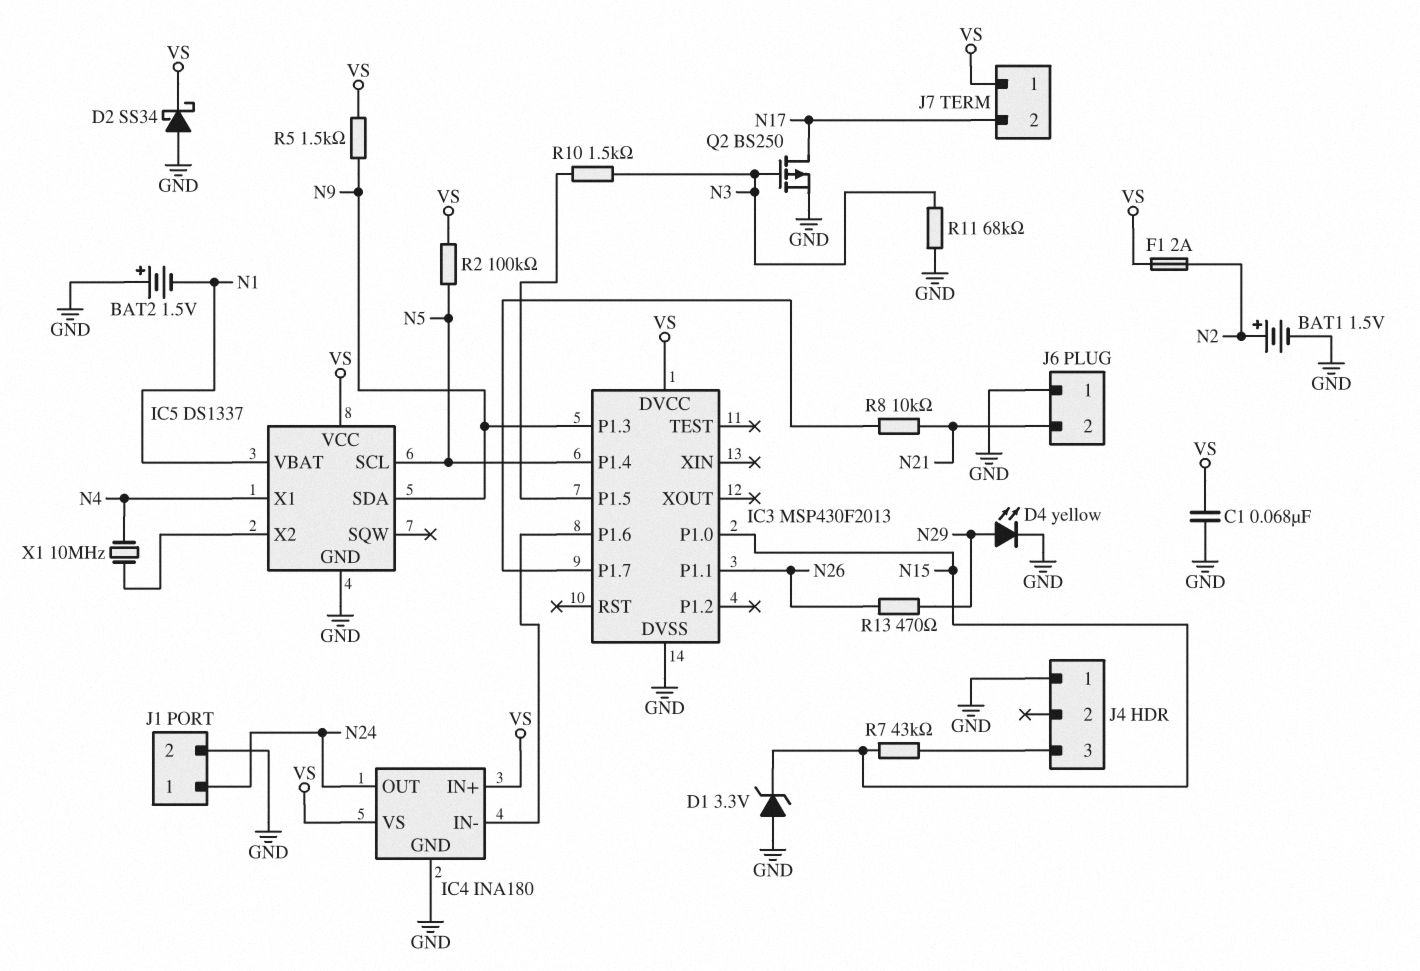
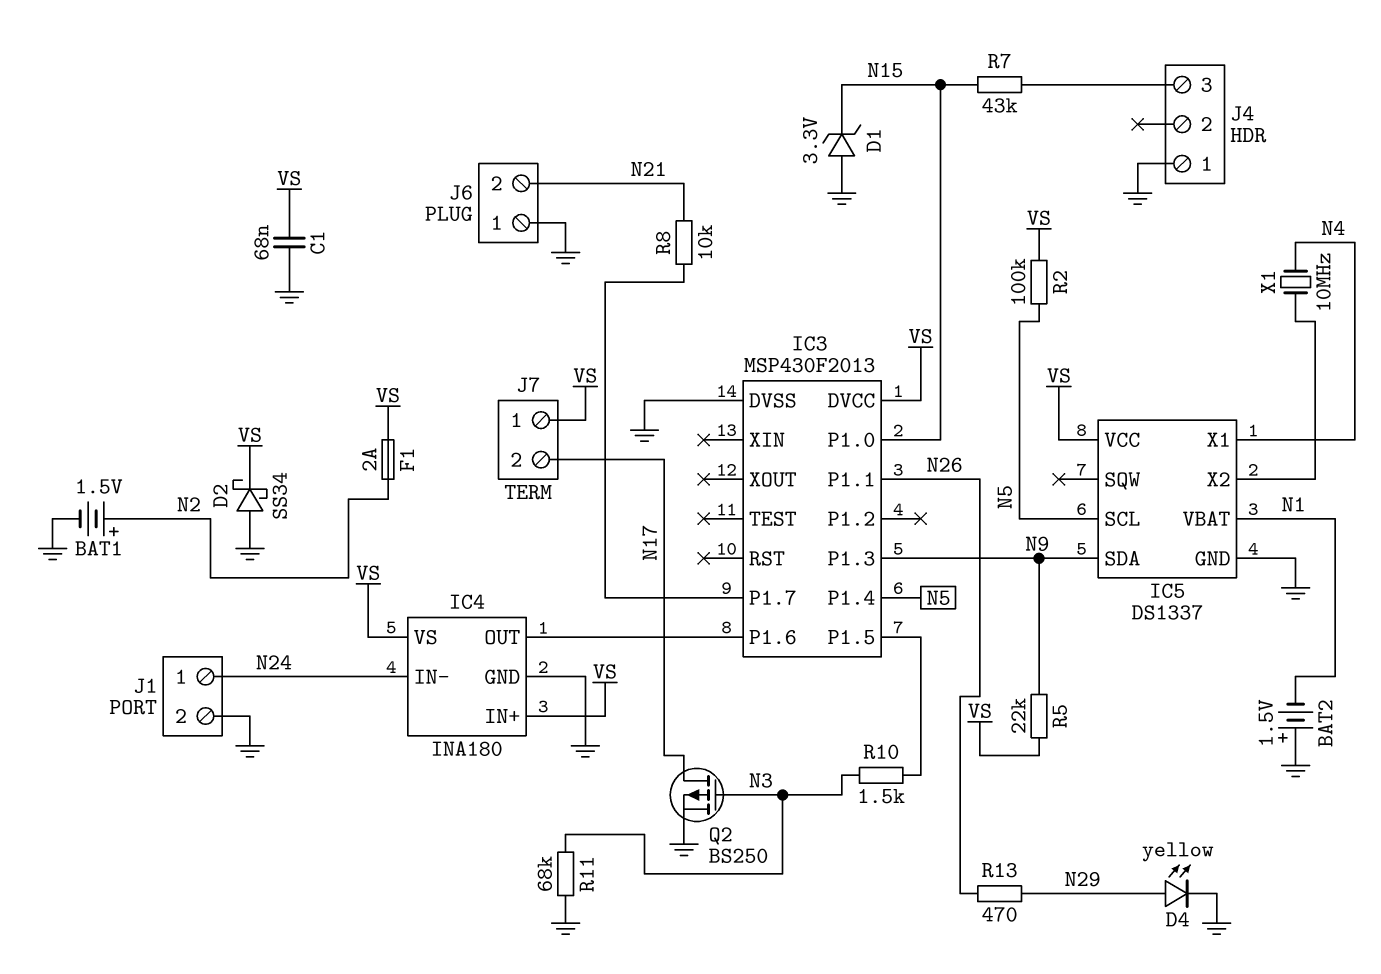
IC4 pin IN-: IC3/P1.6 -> N24
IC4 pin OUT: N24 -> IC3/P1.6
R5: 1.5k (N9, VS) -> 22k (N9, VS)

